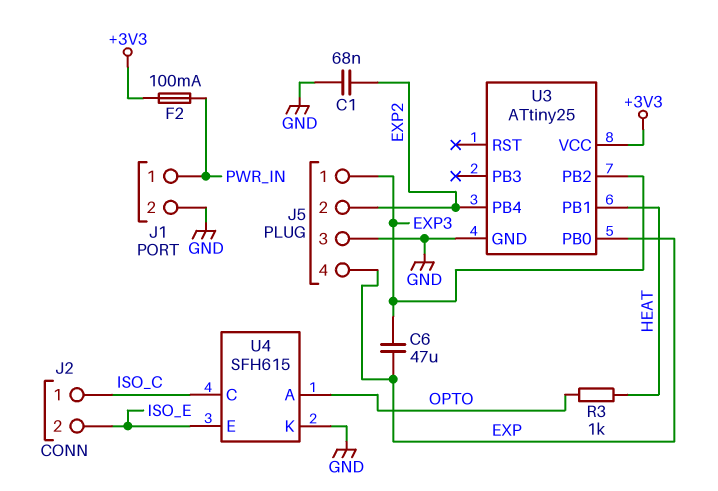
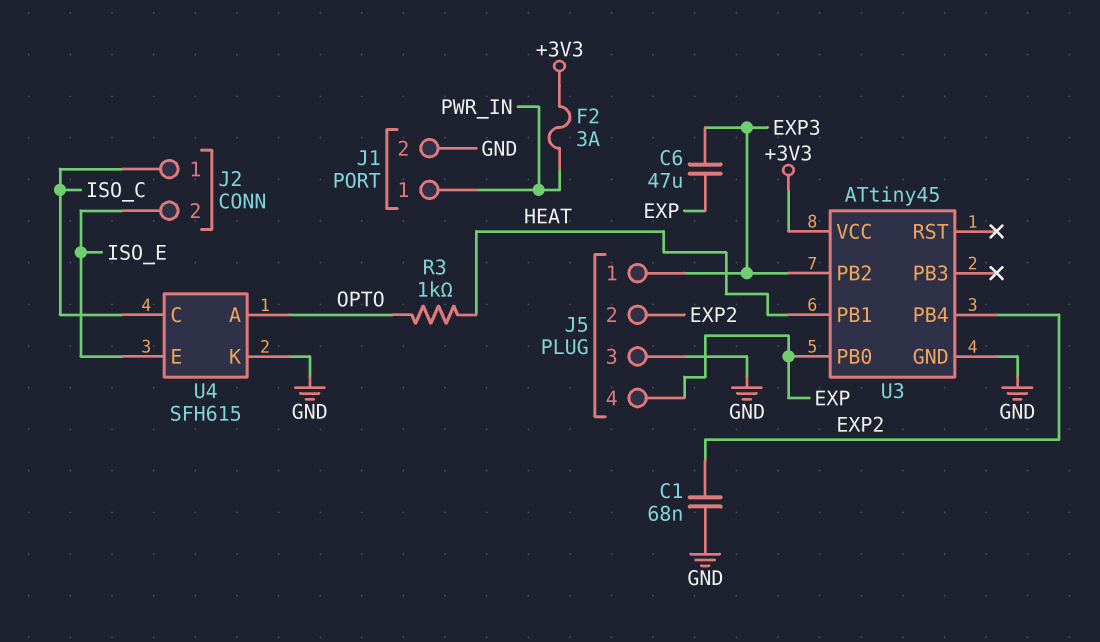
F2: 100mA (+3V3, PWR_IN) -> 3A (+3V3, PWR_IN)
U3: ATtiny25 -> ATtiny45

